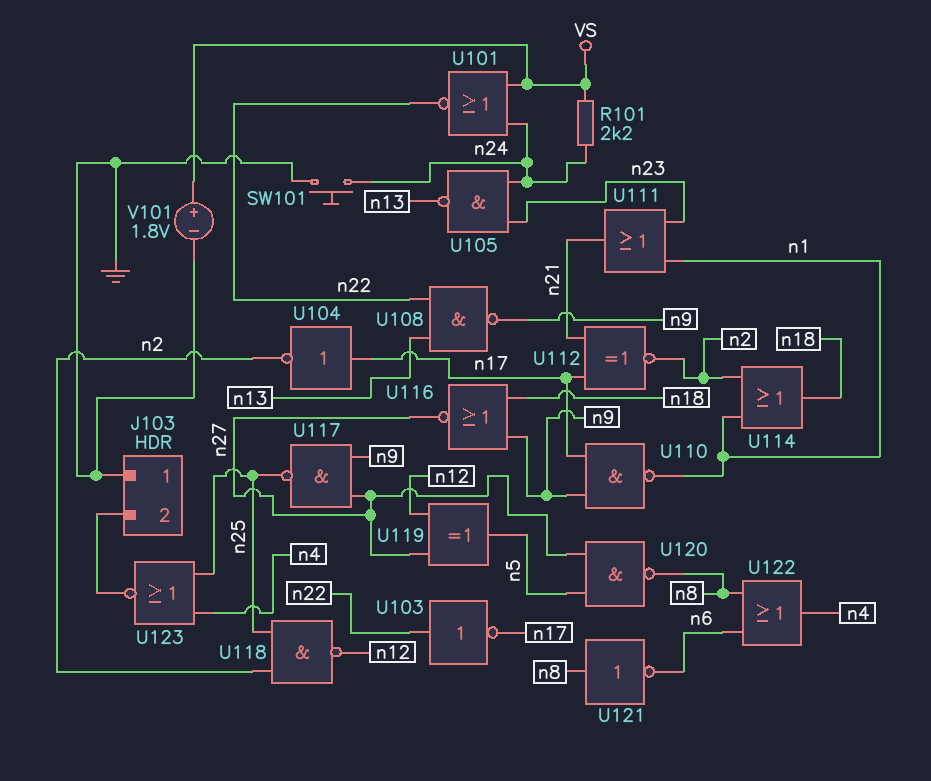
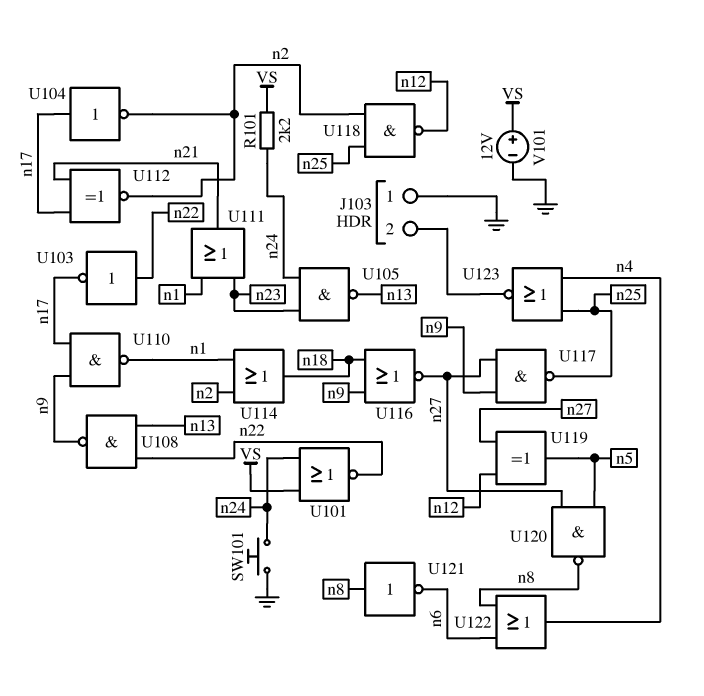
V101: 1.8V (plus VS, minus GND) -> 12V (plus VS, minus GND)

